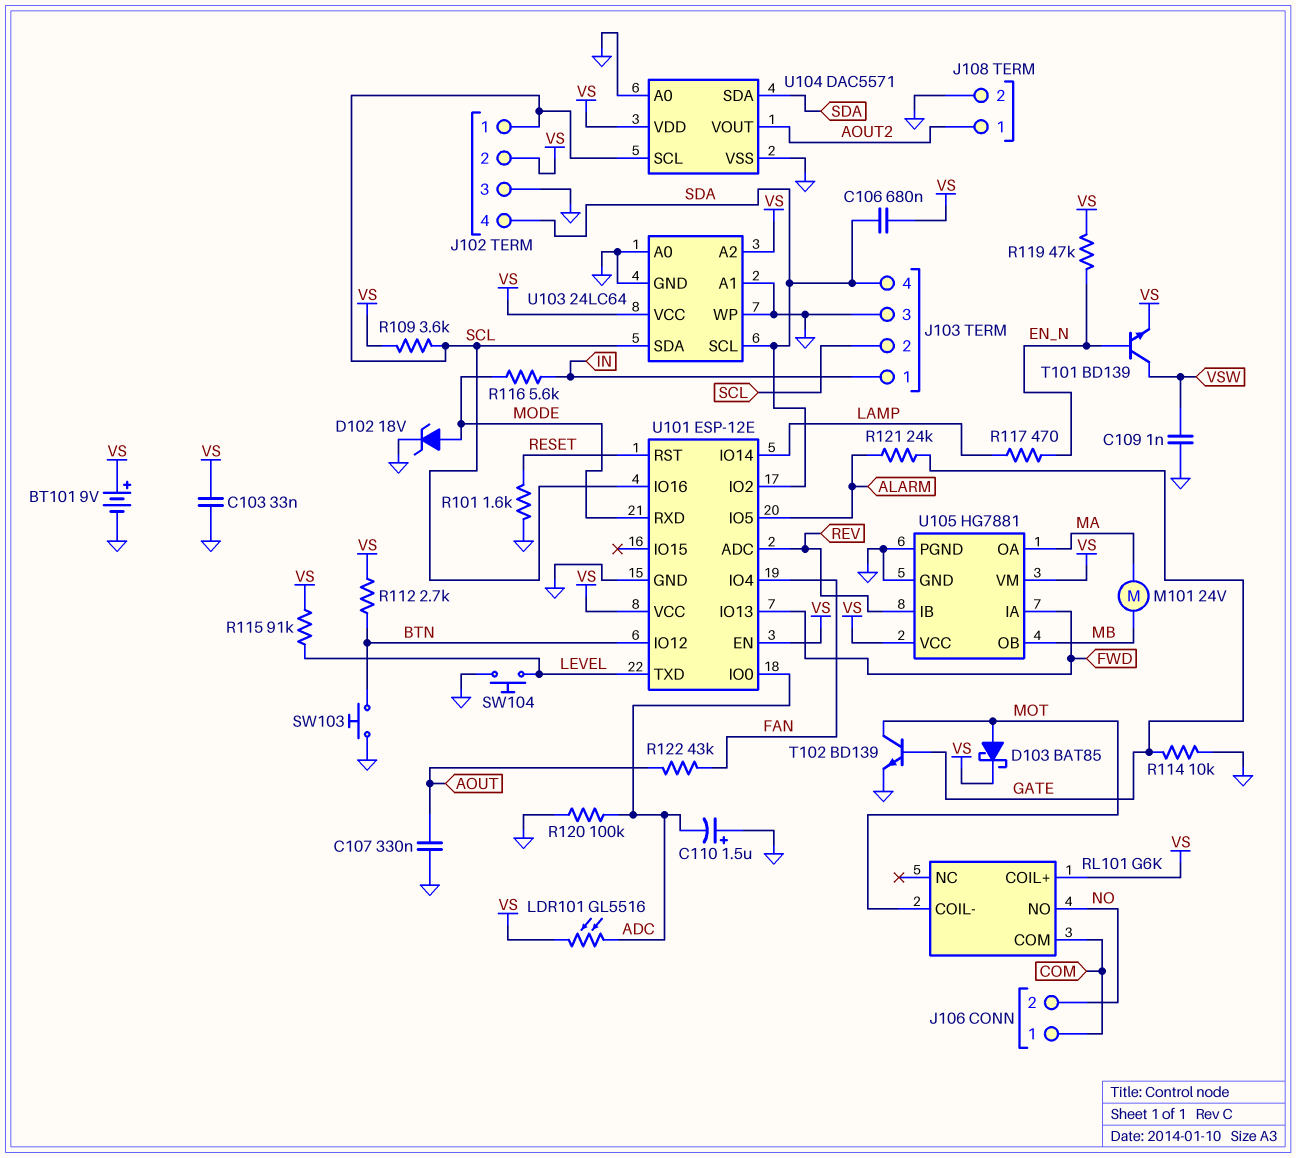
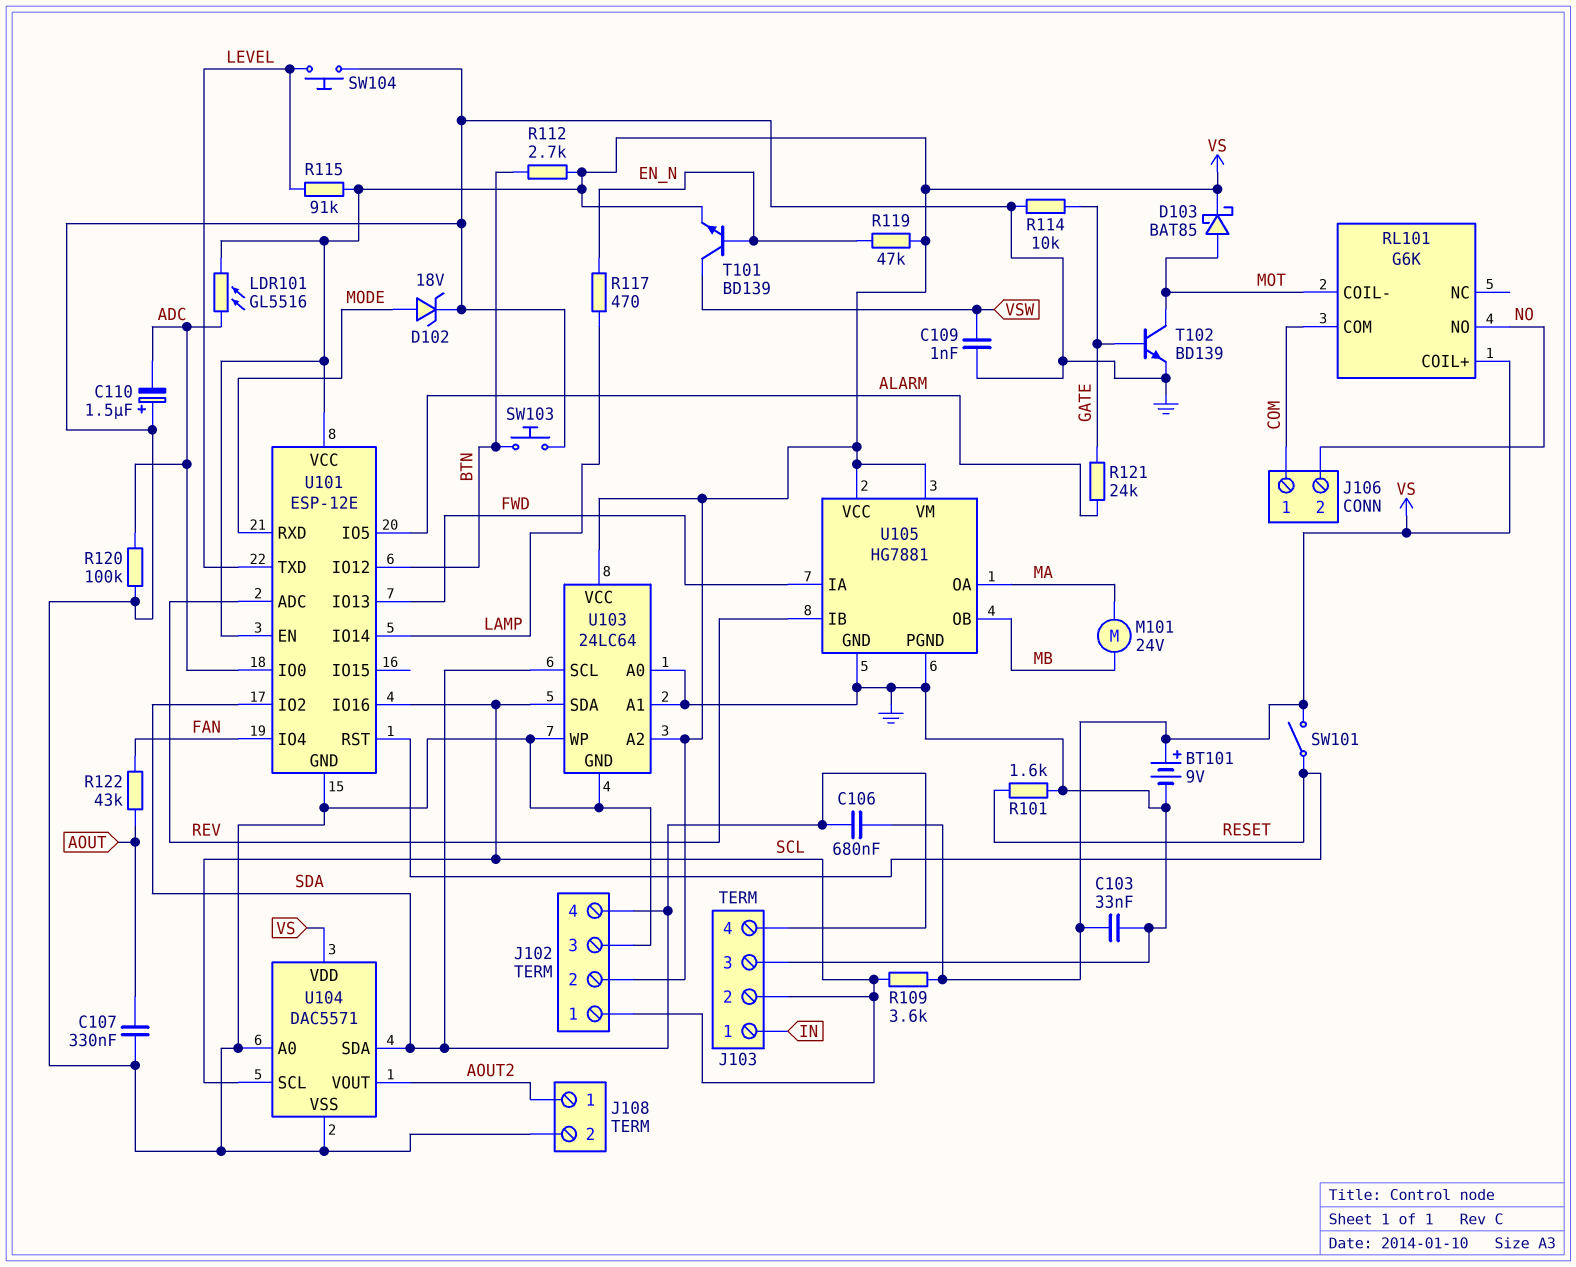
R116: 5.6k (IN, MODE) -> none
SW101: none -> switch (RESET, VS)

